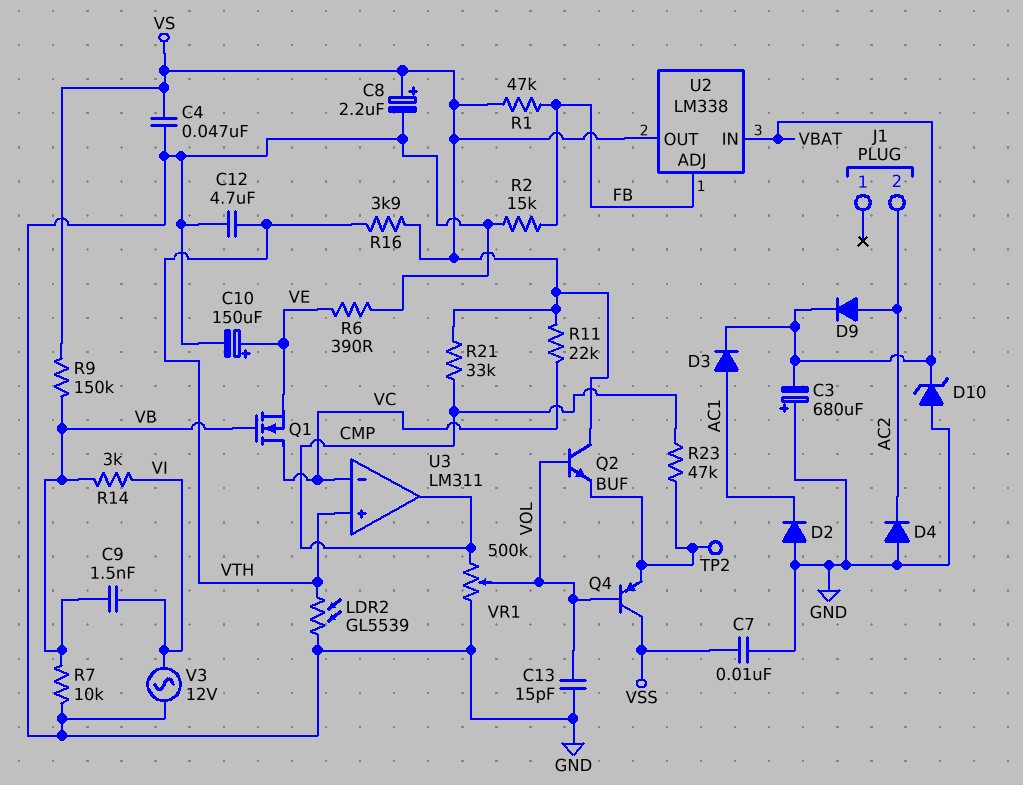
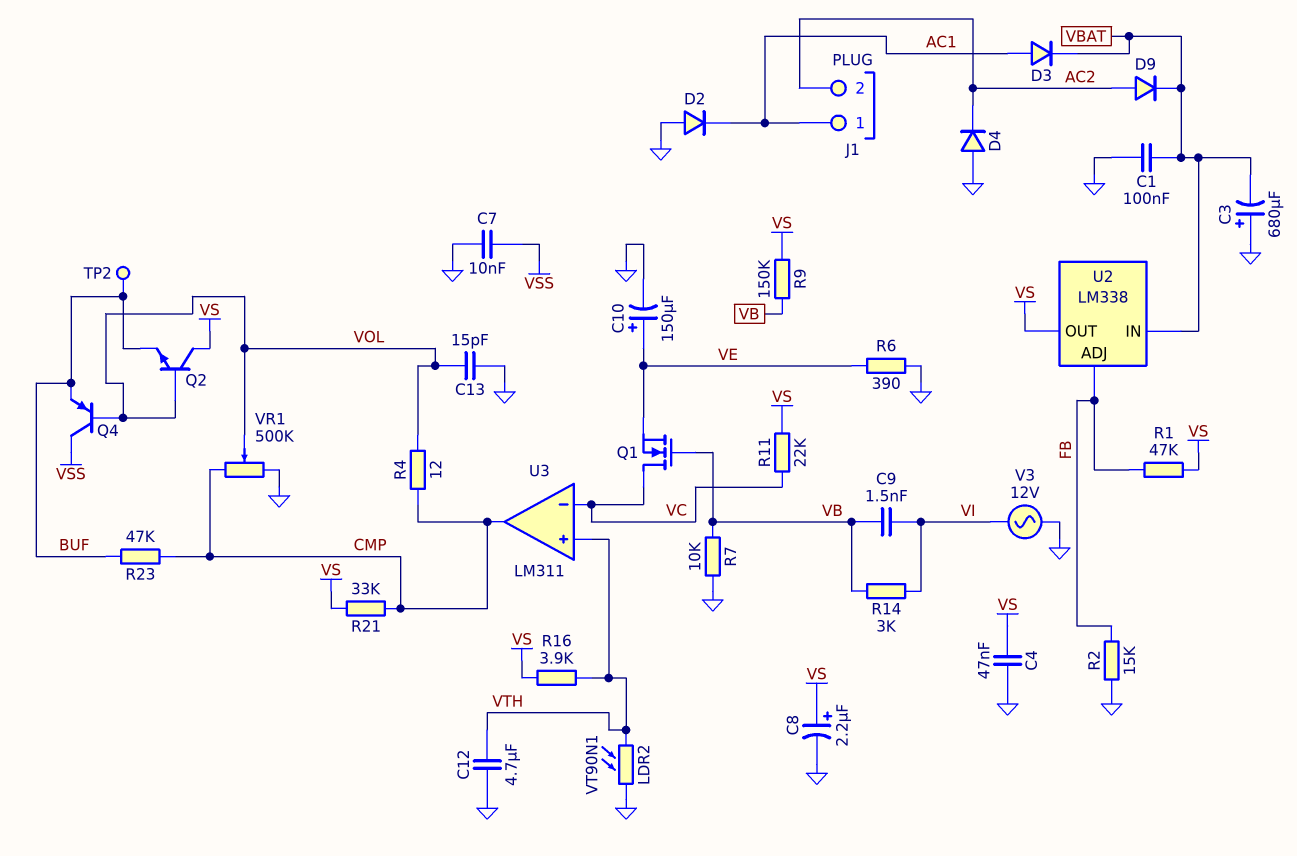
C1: none -> 100nF (GND, VBAT)
D10: zener (A GND, K VBAT) -> none
J1 pin 1: none -> AC1
LDR2: GL5539 (GND, VTH) -> VT90N1 (GND, VTH)
R4: none -> 12 (CMP, VOL)

